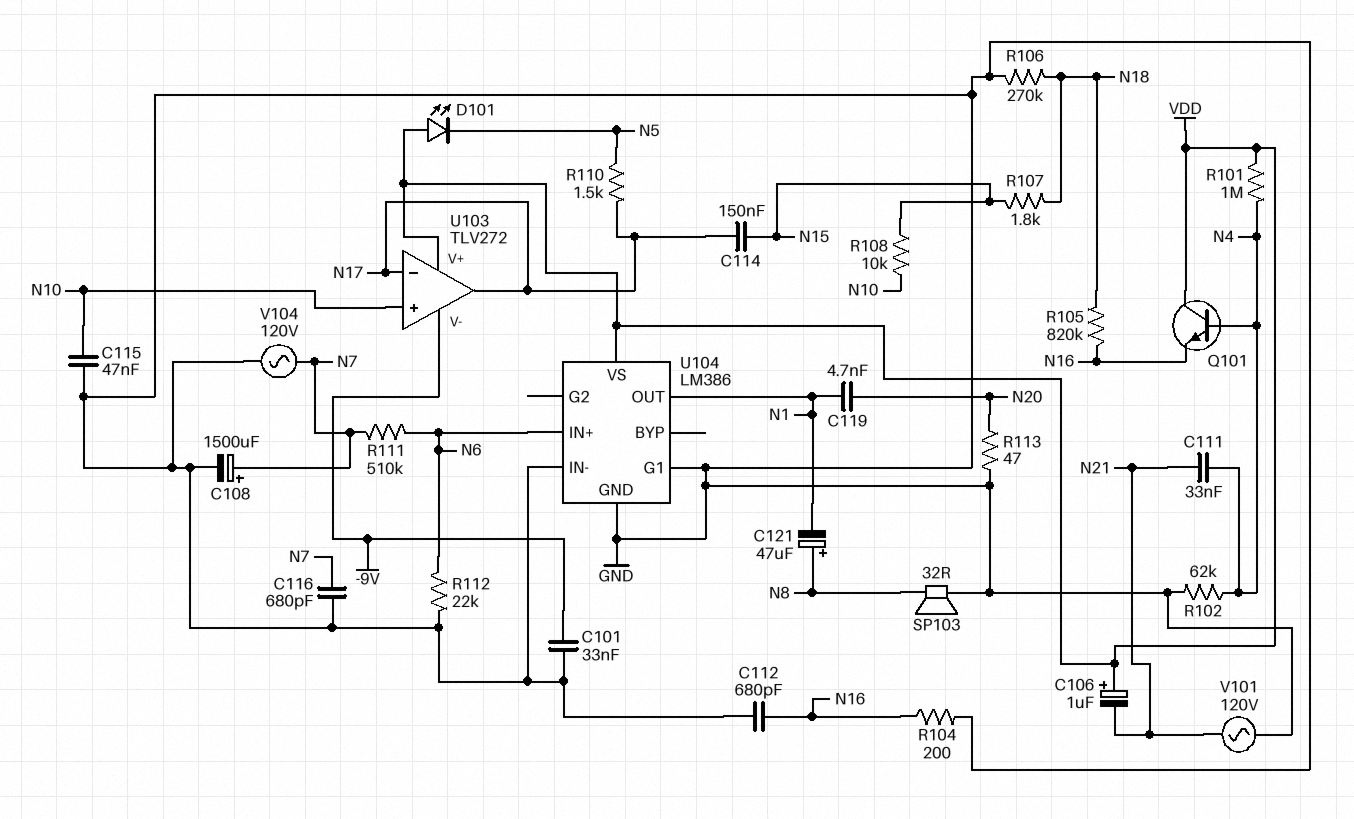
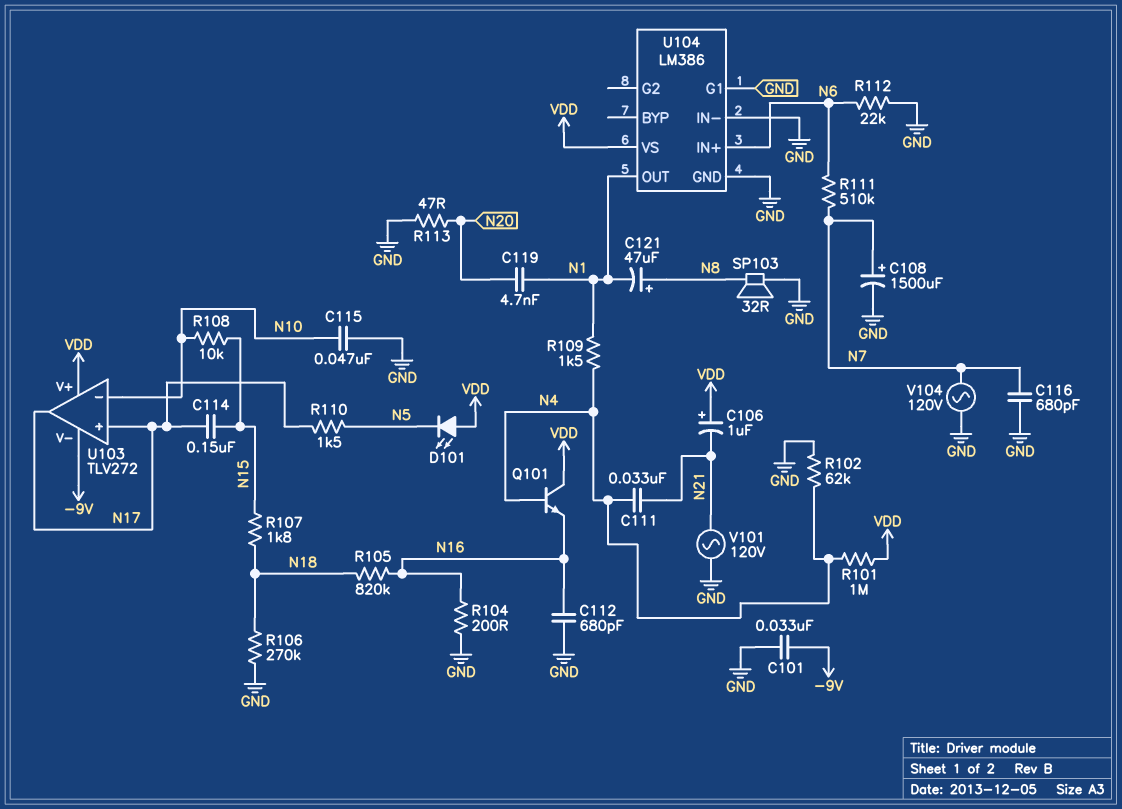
R109: none -> 1.5k (N1, N4)
U103 pin in+: N10 -> N17
U103 pin in-: N17 -> N10

